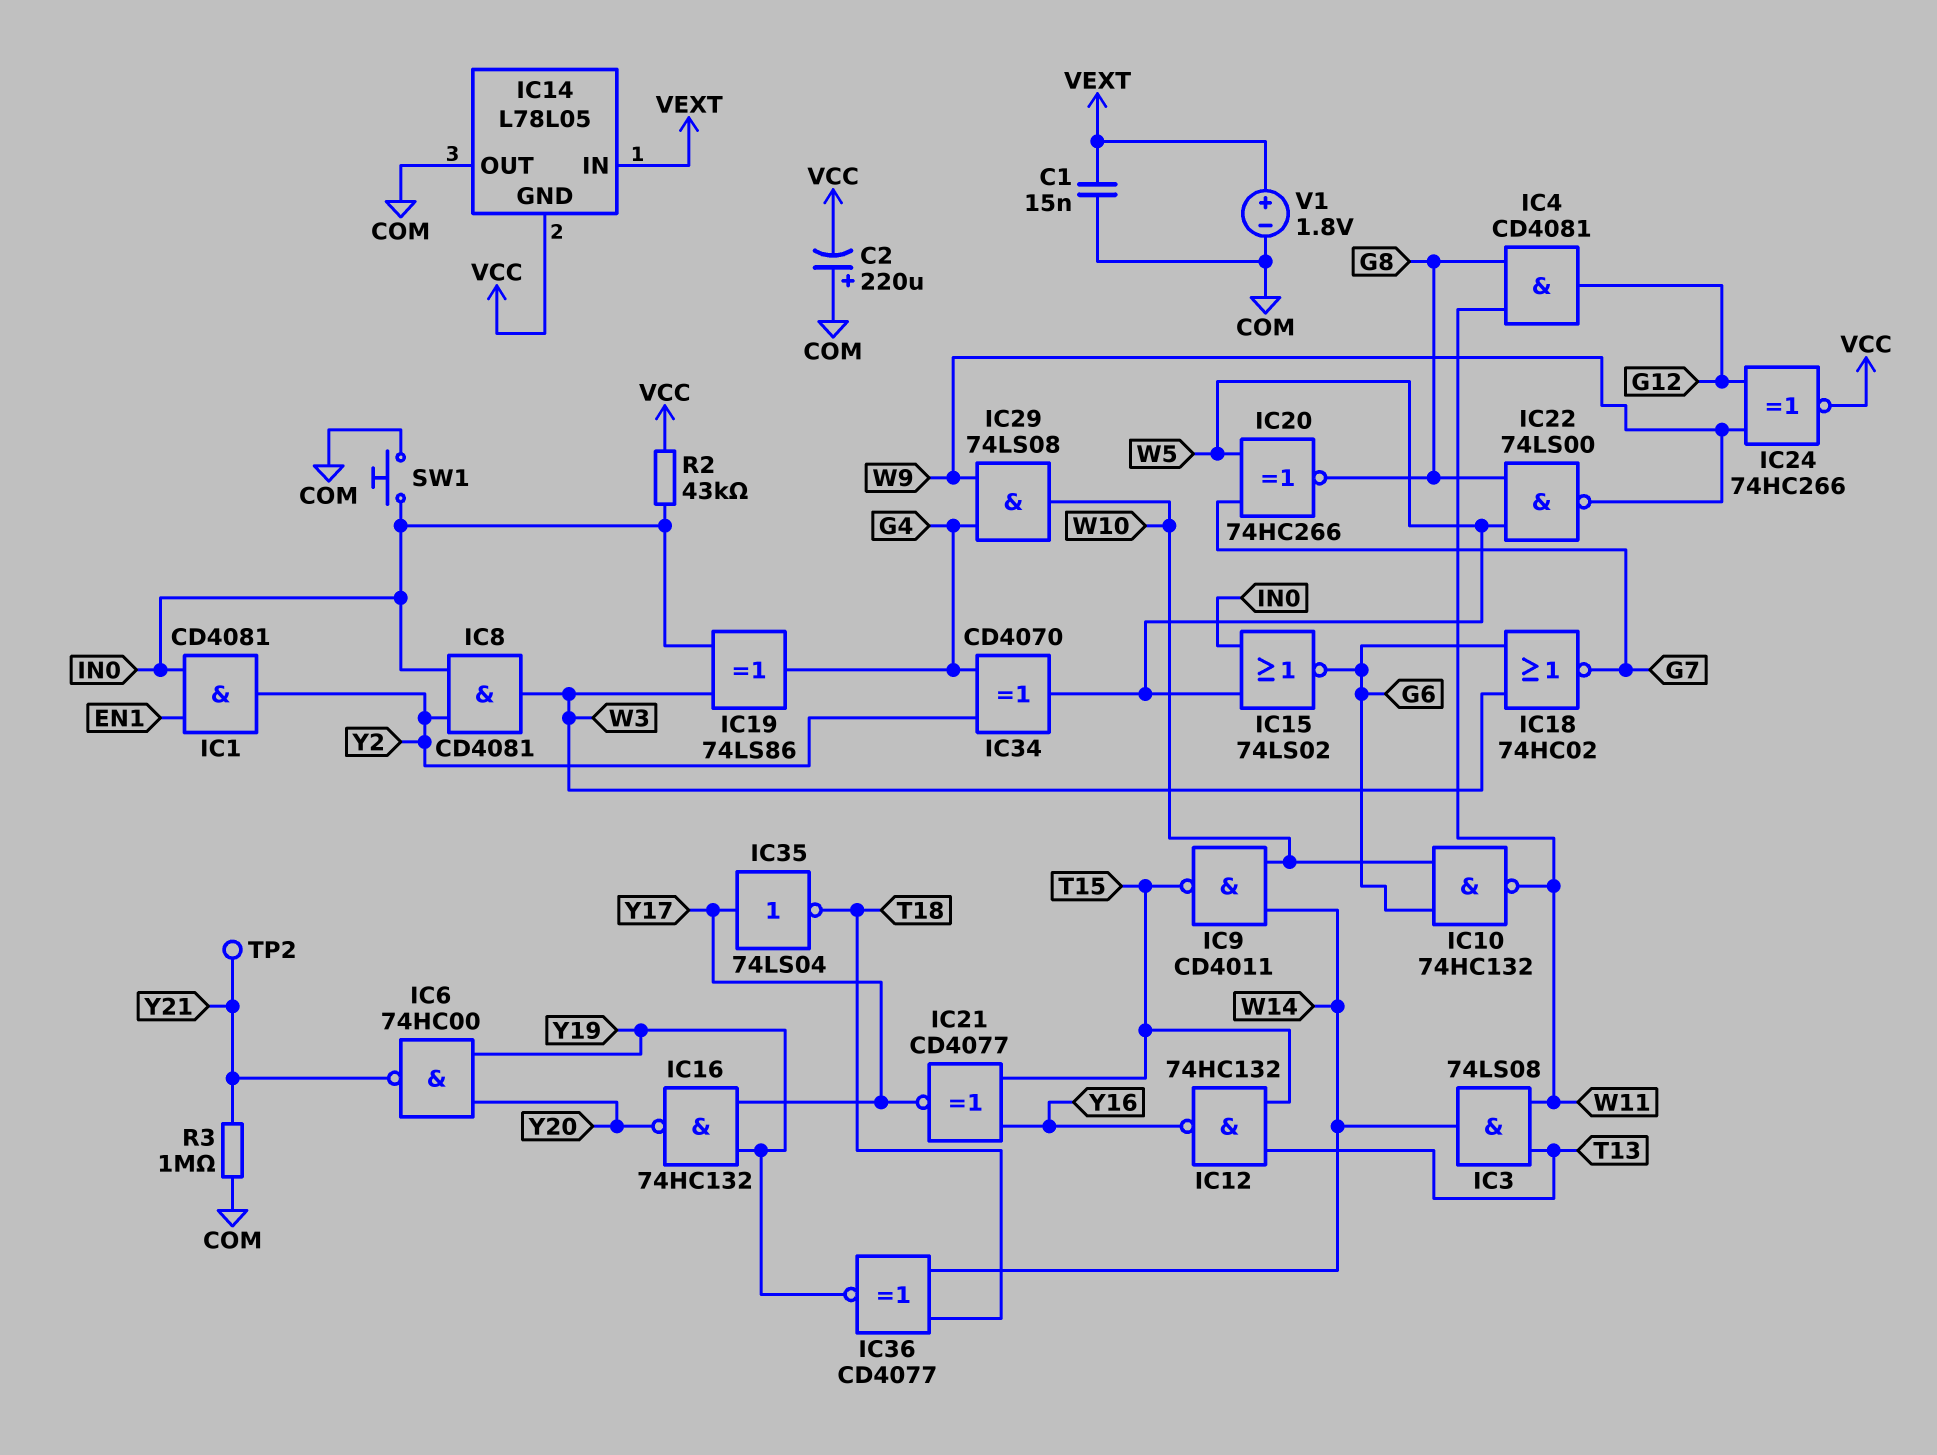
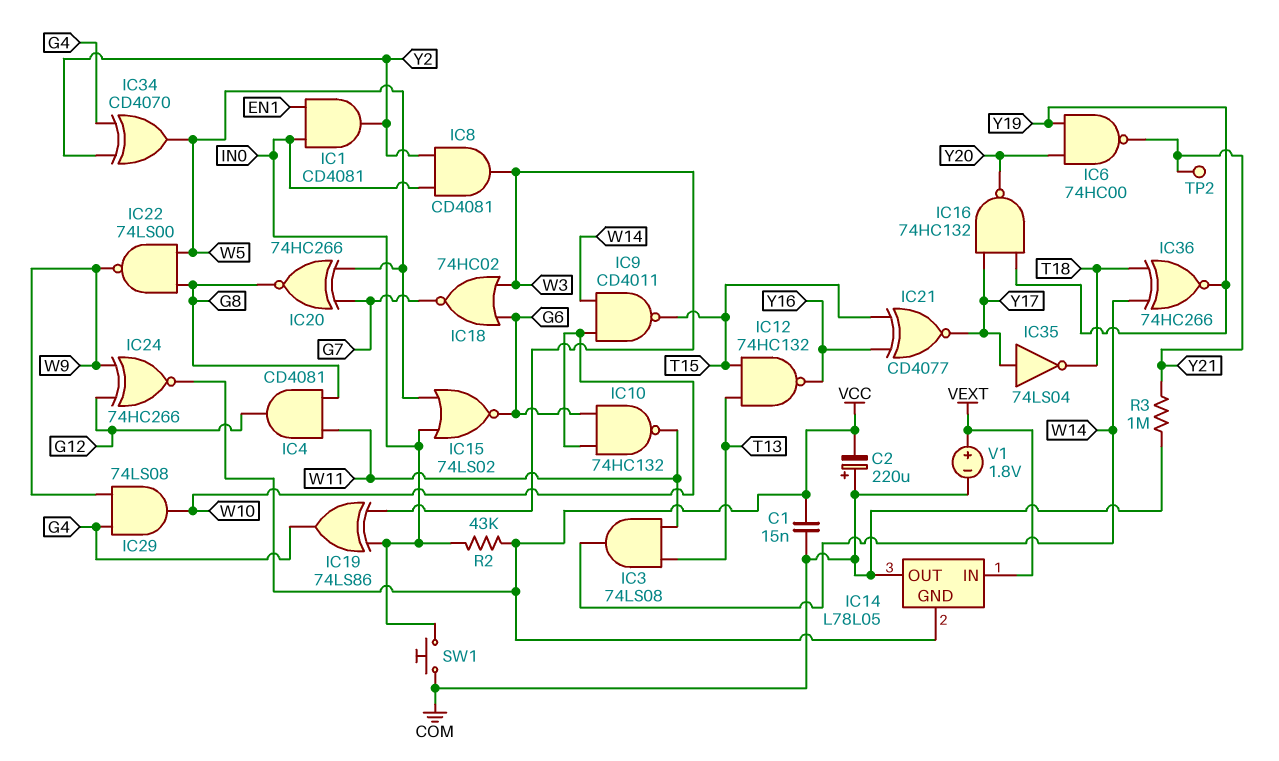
C1: 15nF (COM, VEXT) -> 15nF (COM, VCC)
IC36: XNOR CD4077 (in T18, in W14, out Y19) -> XNOR 74HC266 (in T18, in W14, out Y19)

